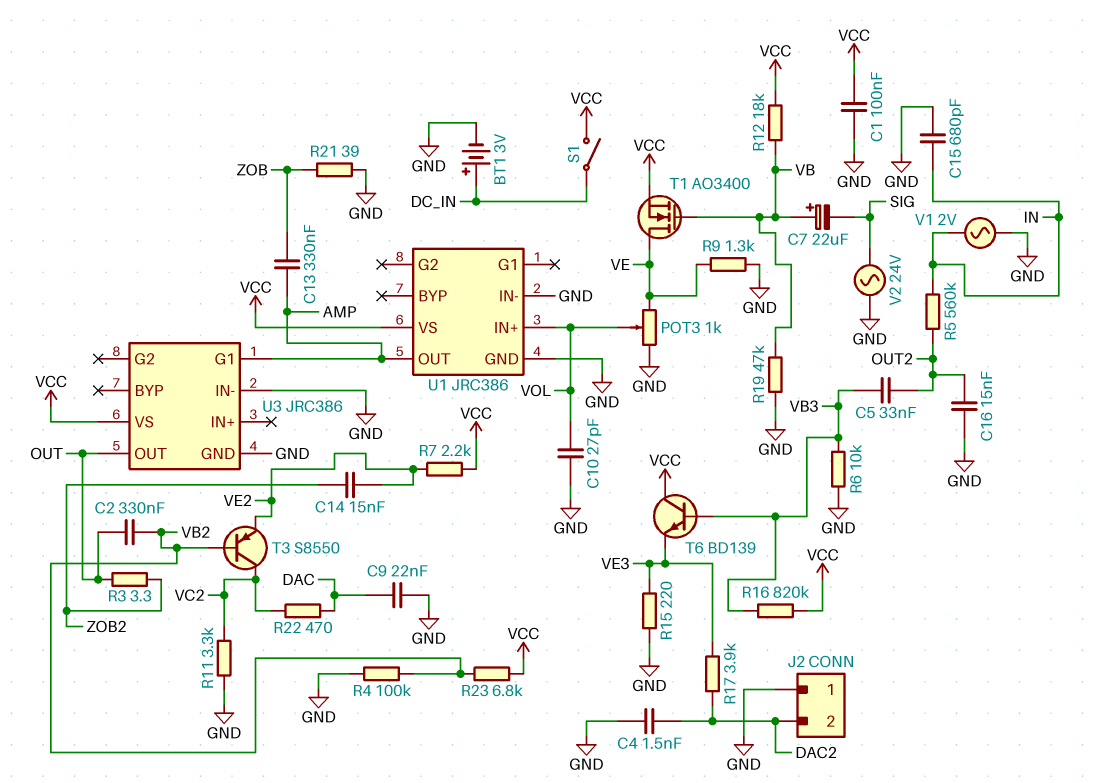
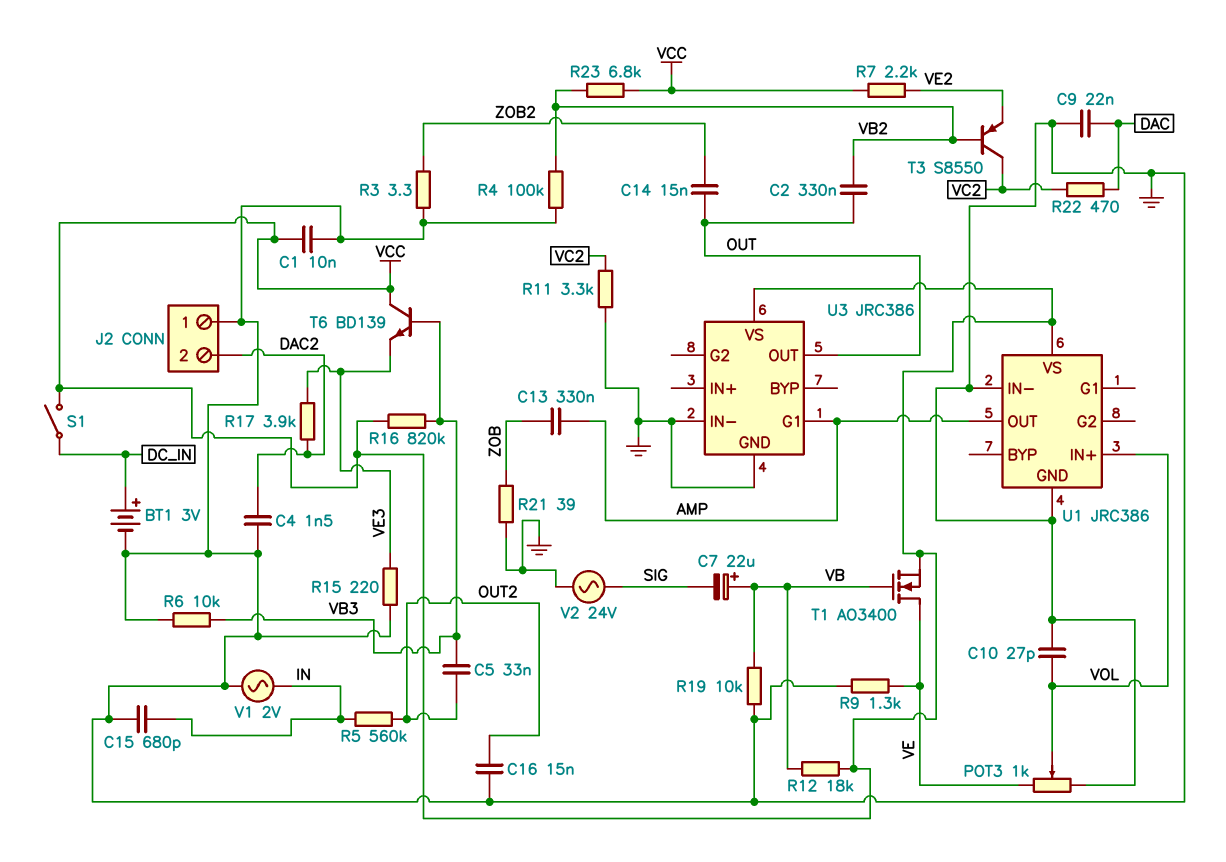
C1: 100nF (GND, VCC) -> 10nF (GND, VCC)
C14: 15nF (VE2, ZOB2) -> 15nF (OUT, ZOB2)
R3: 3.3 (OUT, ZOB2) -> 3.3 (GND, ZOB2)
R19: 47k (GND, VB) -> 10k (GND, VB)

